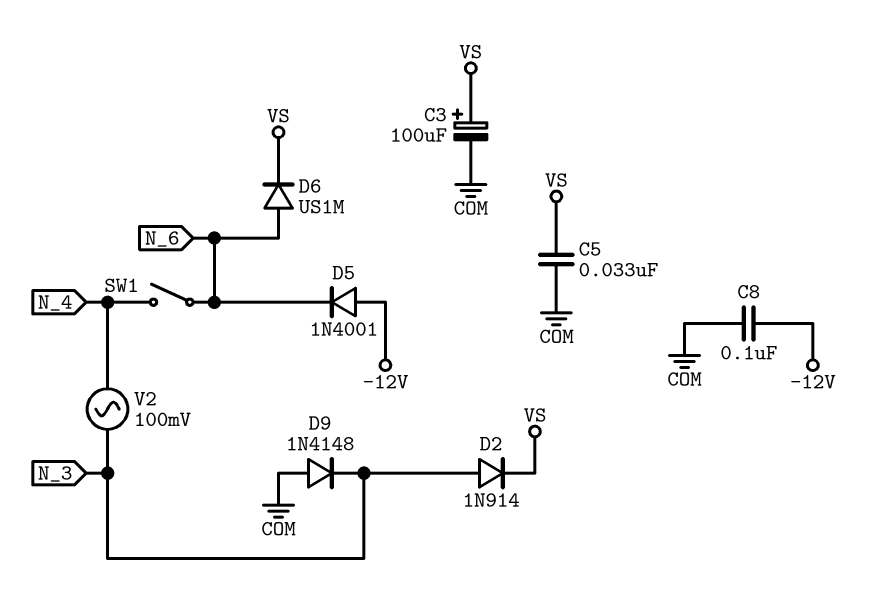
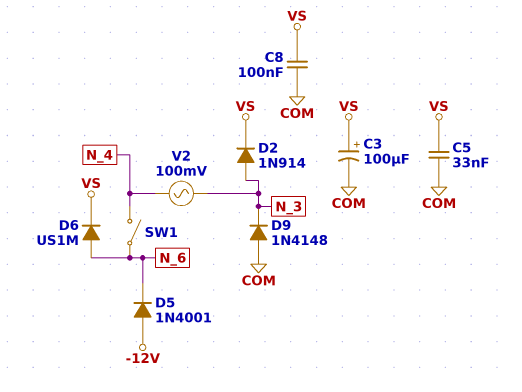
C8: 100nF (-12V, COM) -> 100nF (COM, VS)

